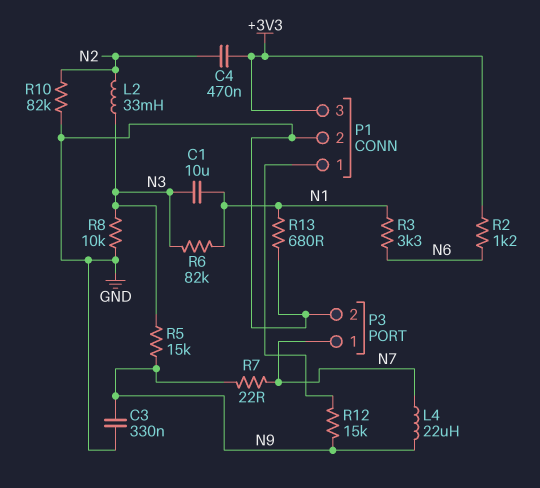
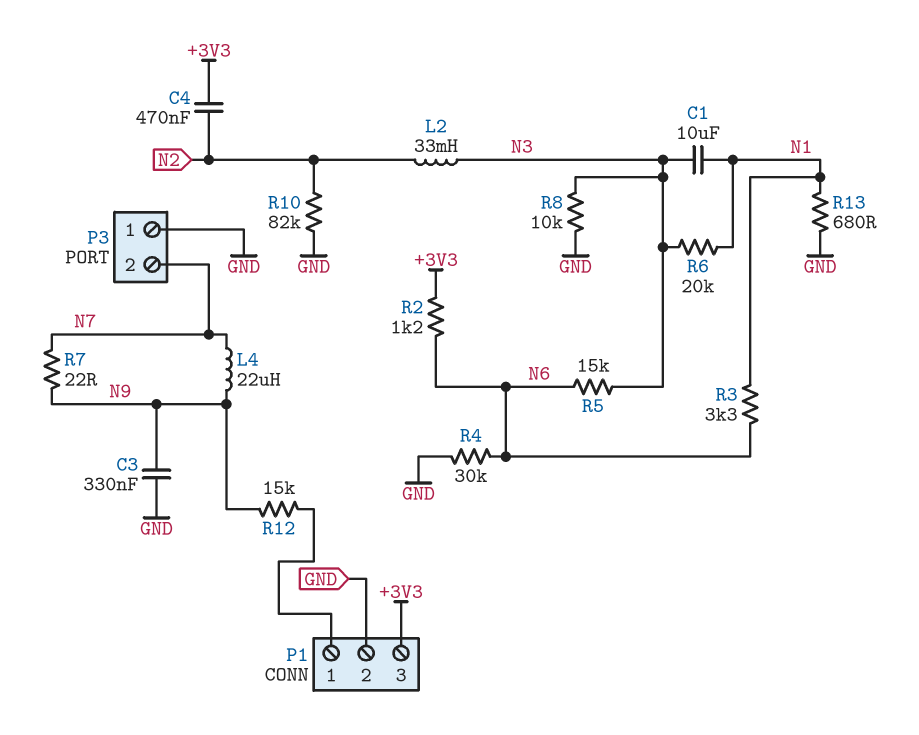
P3 pin 1: N7 -> GND
P3 pin 2: GND -> N7
R4: none -> 30k (GND, N6)
R5: 15k (N3, N9) -> 15k (N3, N6)
R6: 82k (N1, N3) -> 20k (N1, N3)

